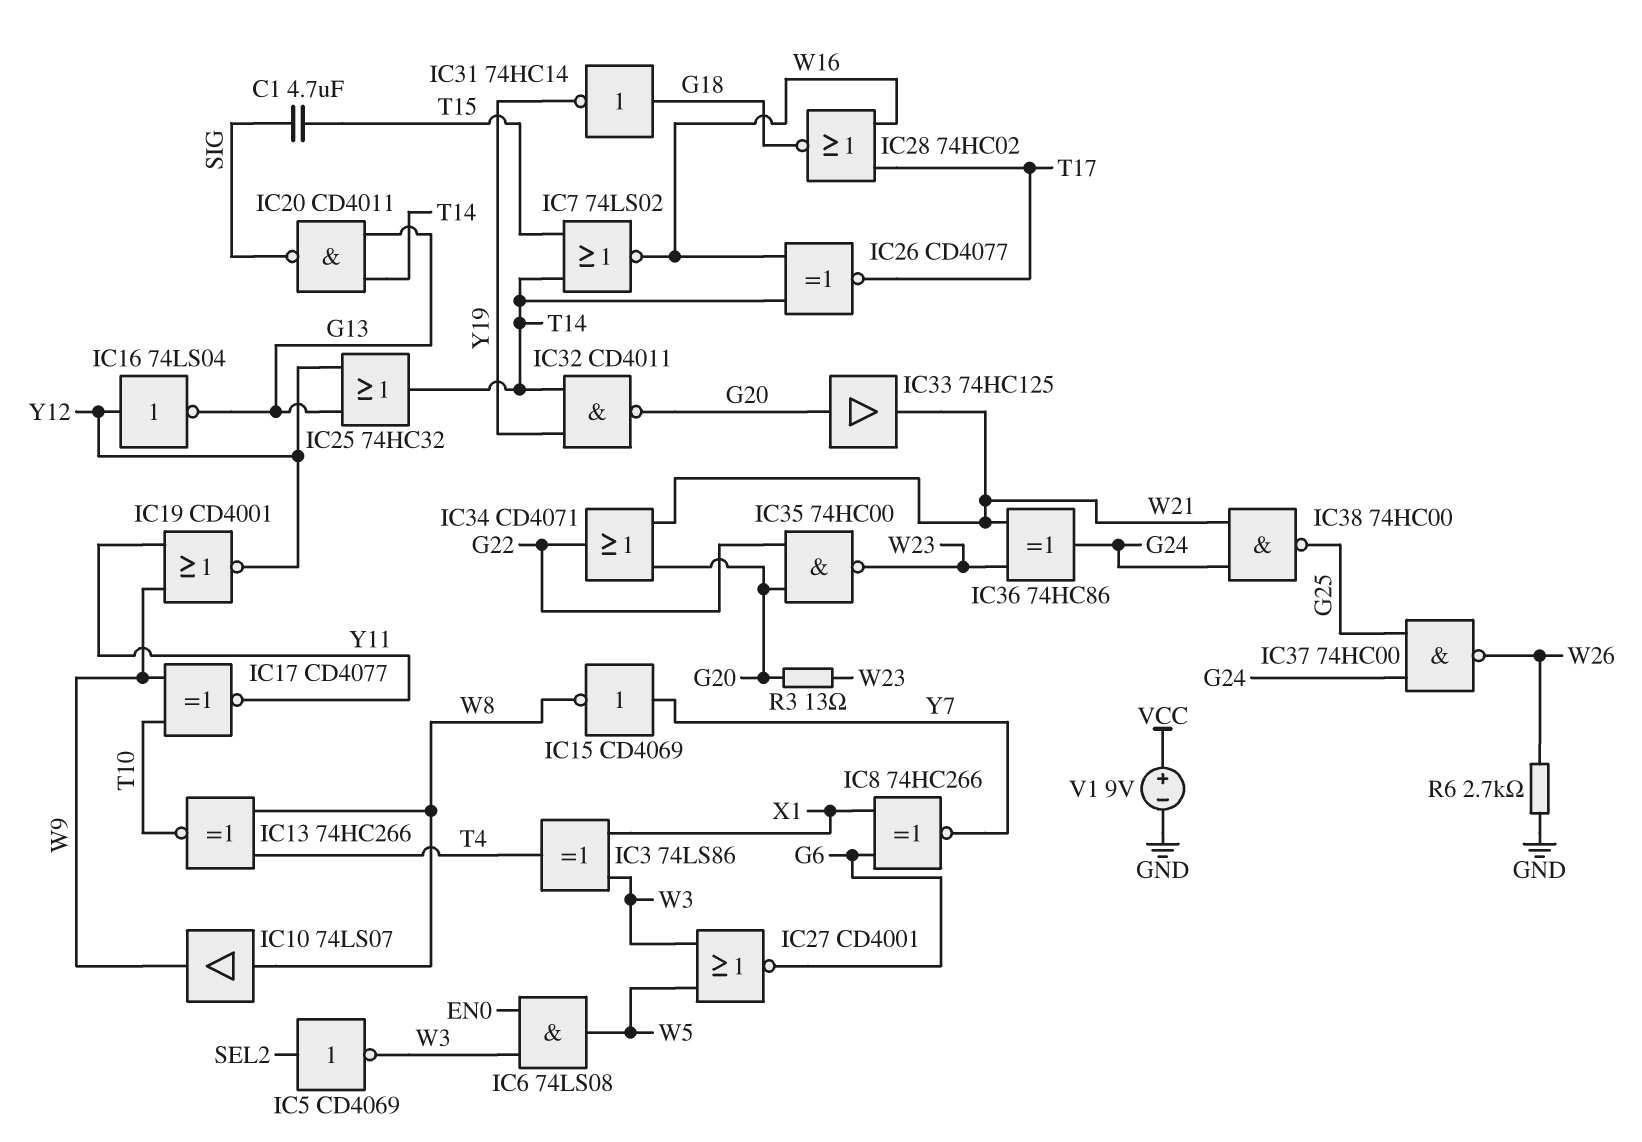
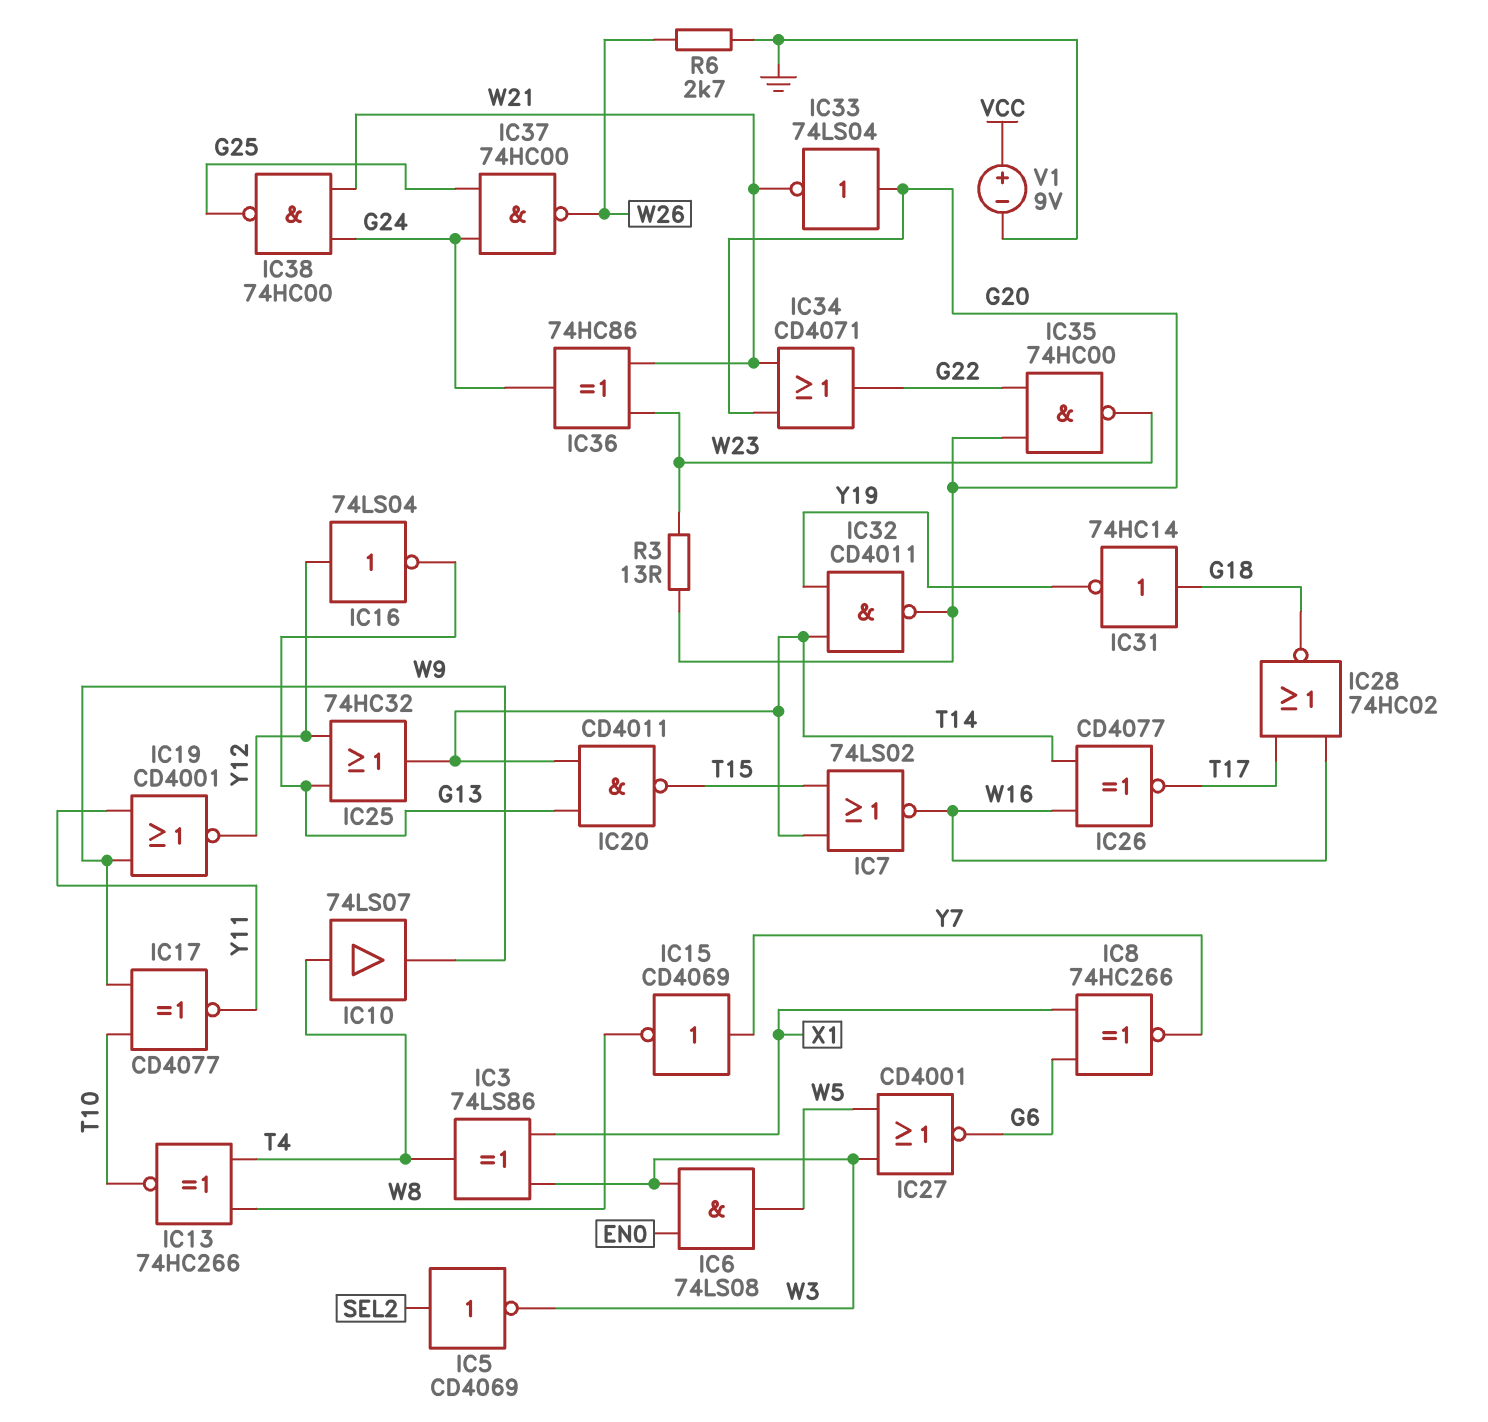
C1: 4.7uF (SIG, T15) -> none
IC10: buffer 74LS07 (in W8, out W9) -> buffer 74LS07 (in T4, out W9)
IC20: NAND CD4011 (in G13, in T14, out SIG) -> NAND CD4011 (in G13, in T14, out T15)
IC33: buffer 74HC125 (in G20, out W21) -> NOT 74LS04 (in G20, out W21)

